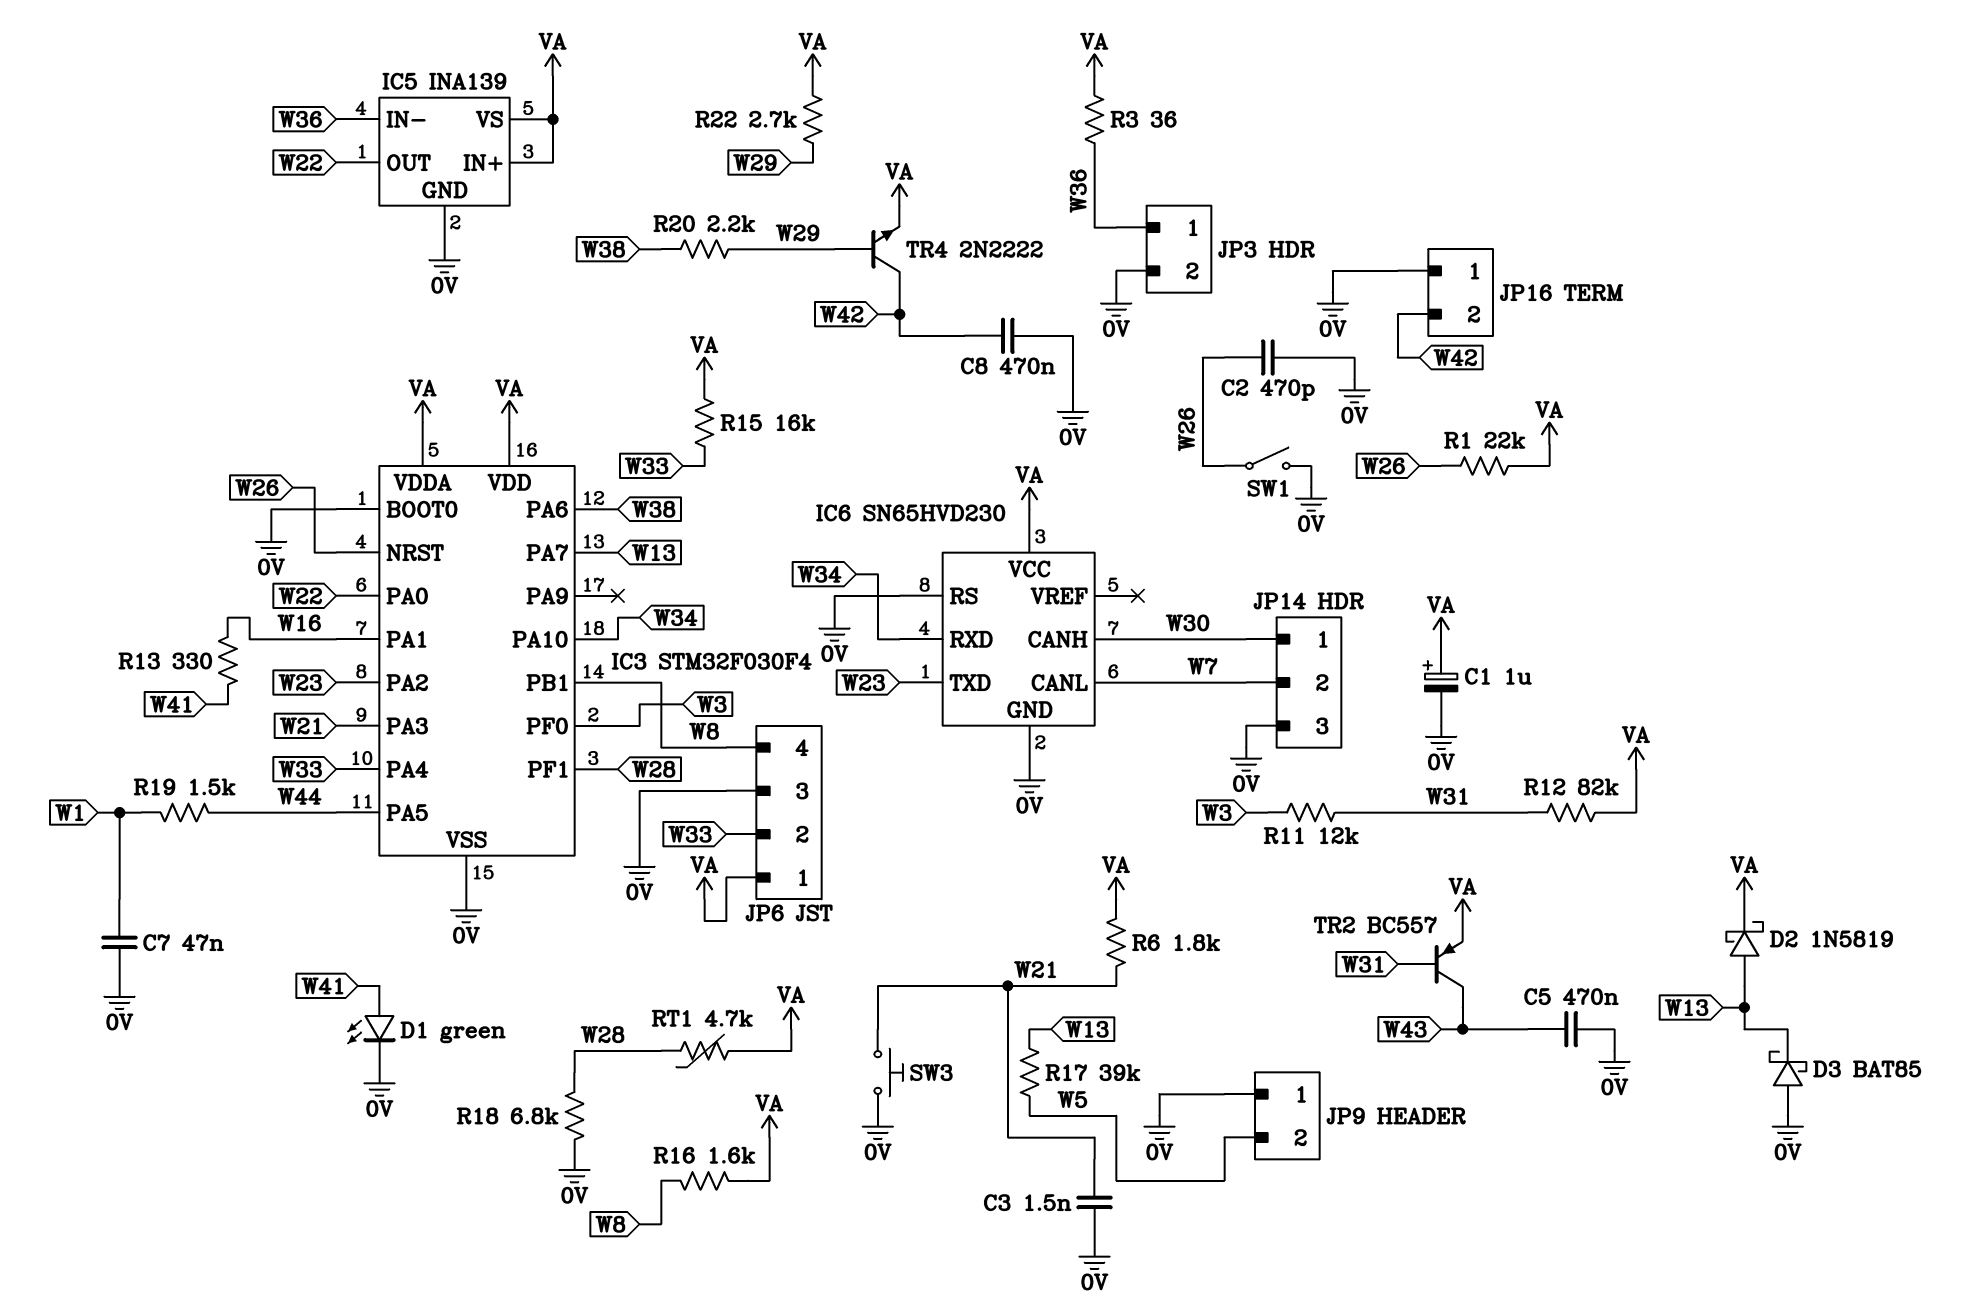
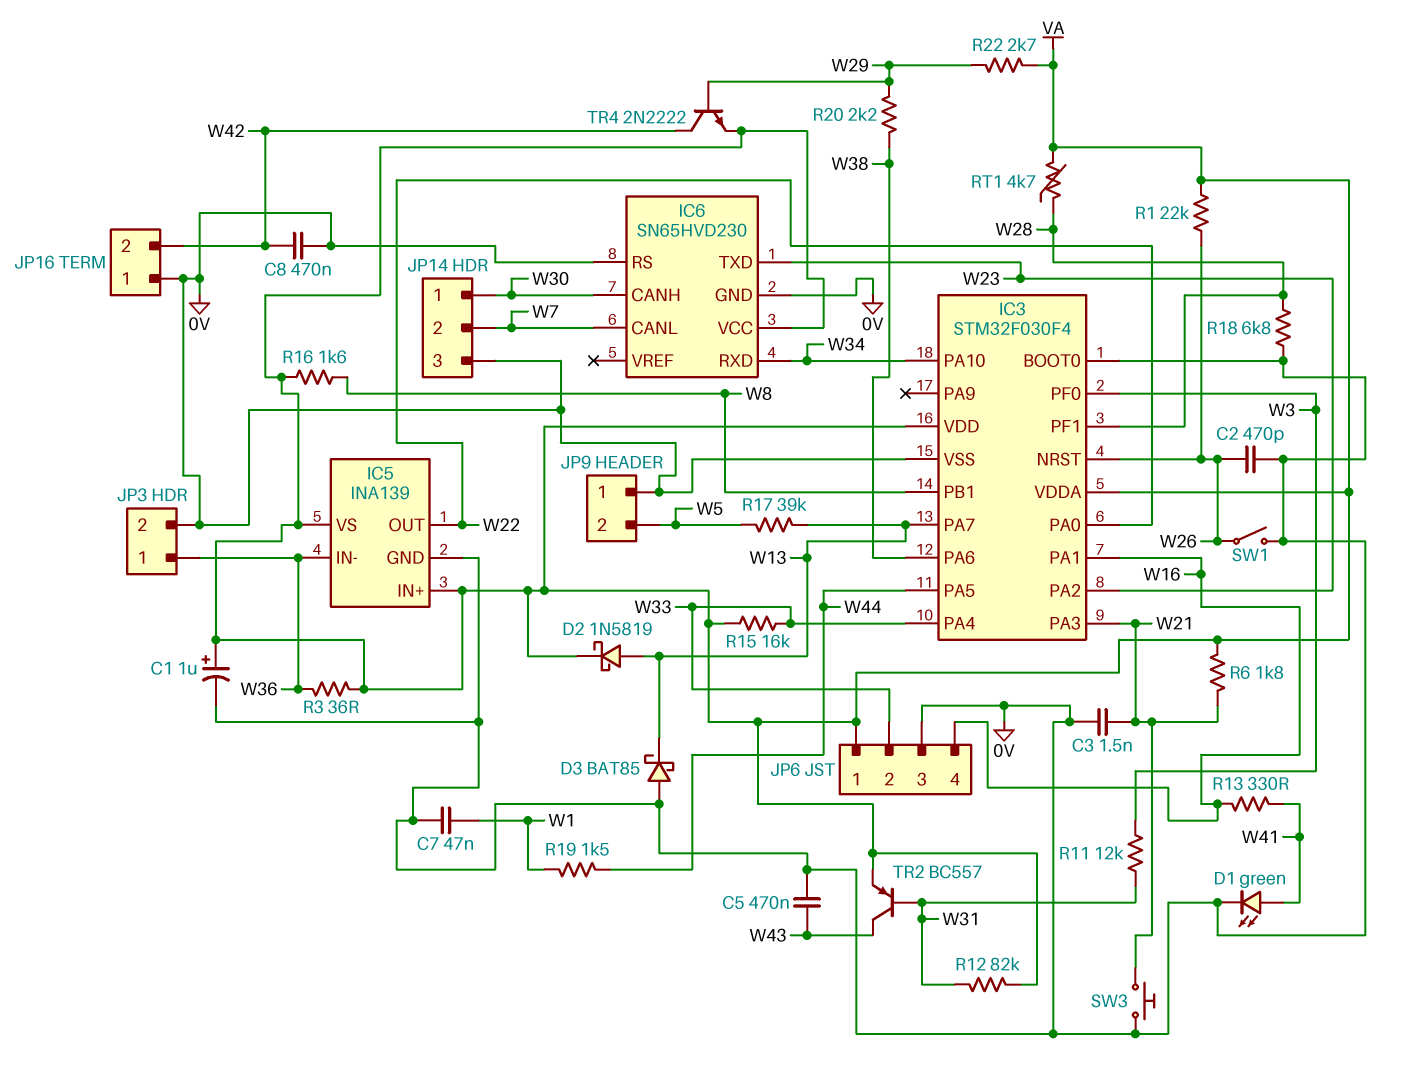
JP6 pin 4: W8 -> W16

